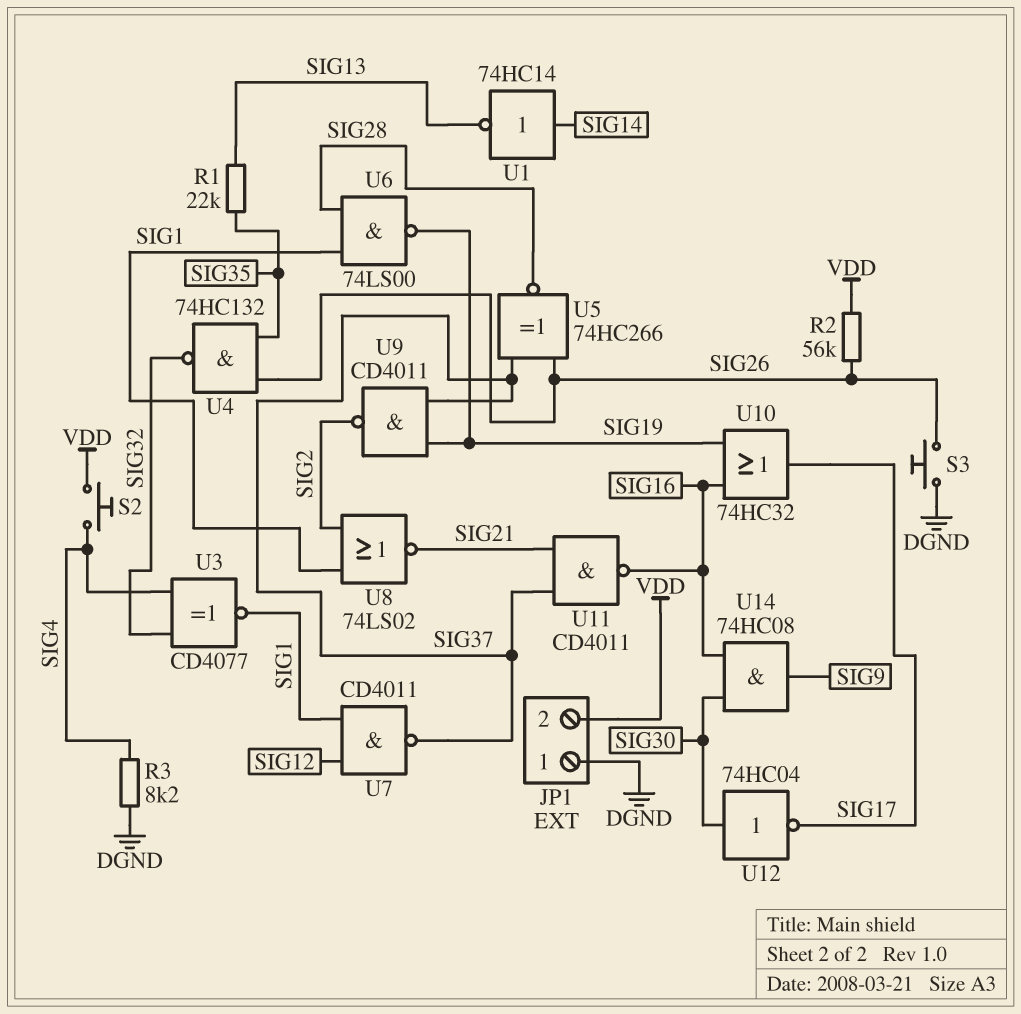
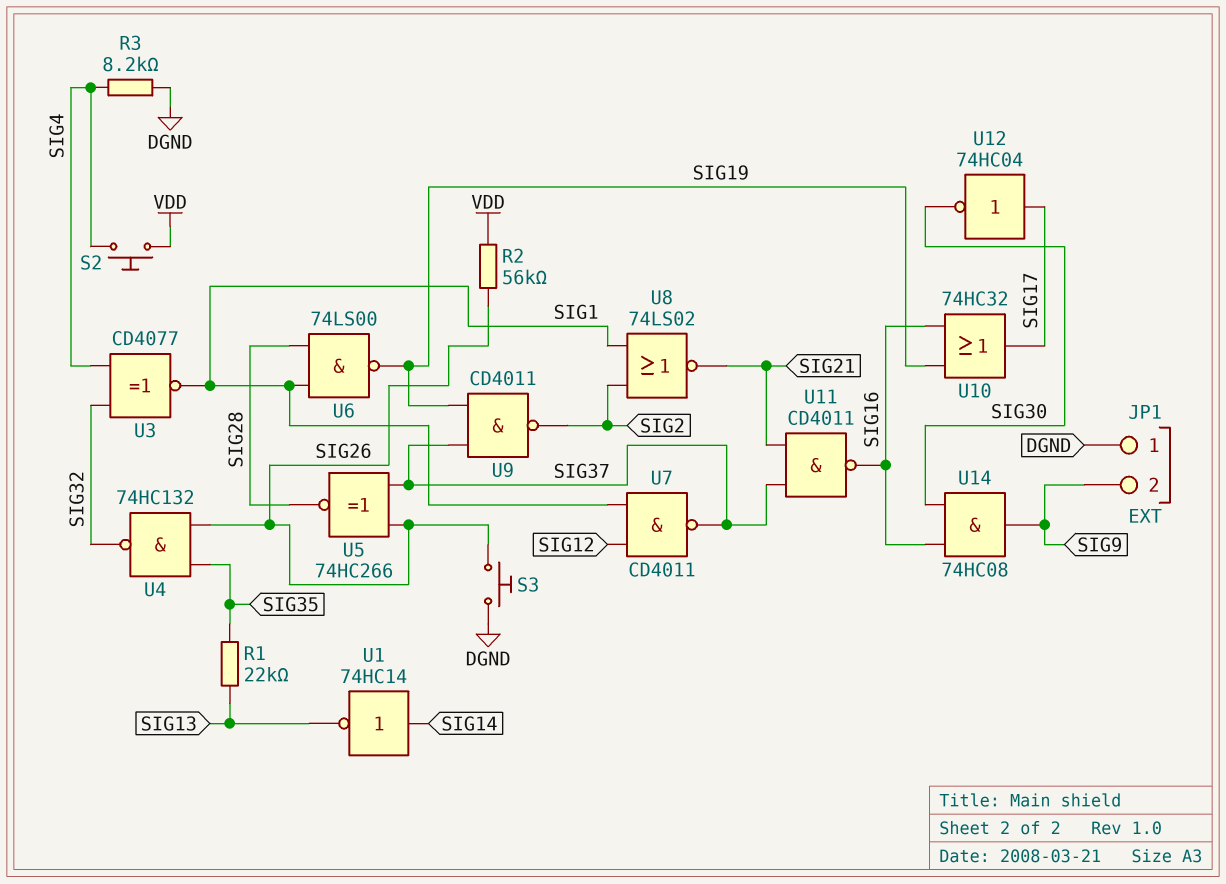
JP1 pin 2: VDD -> SIG9
U12: NOT 74HC04 (in SIG30, out SIG17) -> NOT 74HC04 (in SIG17, out SIG30)

